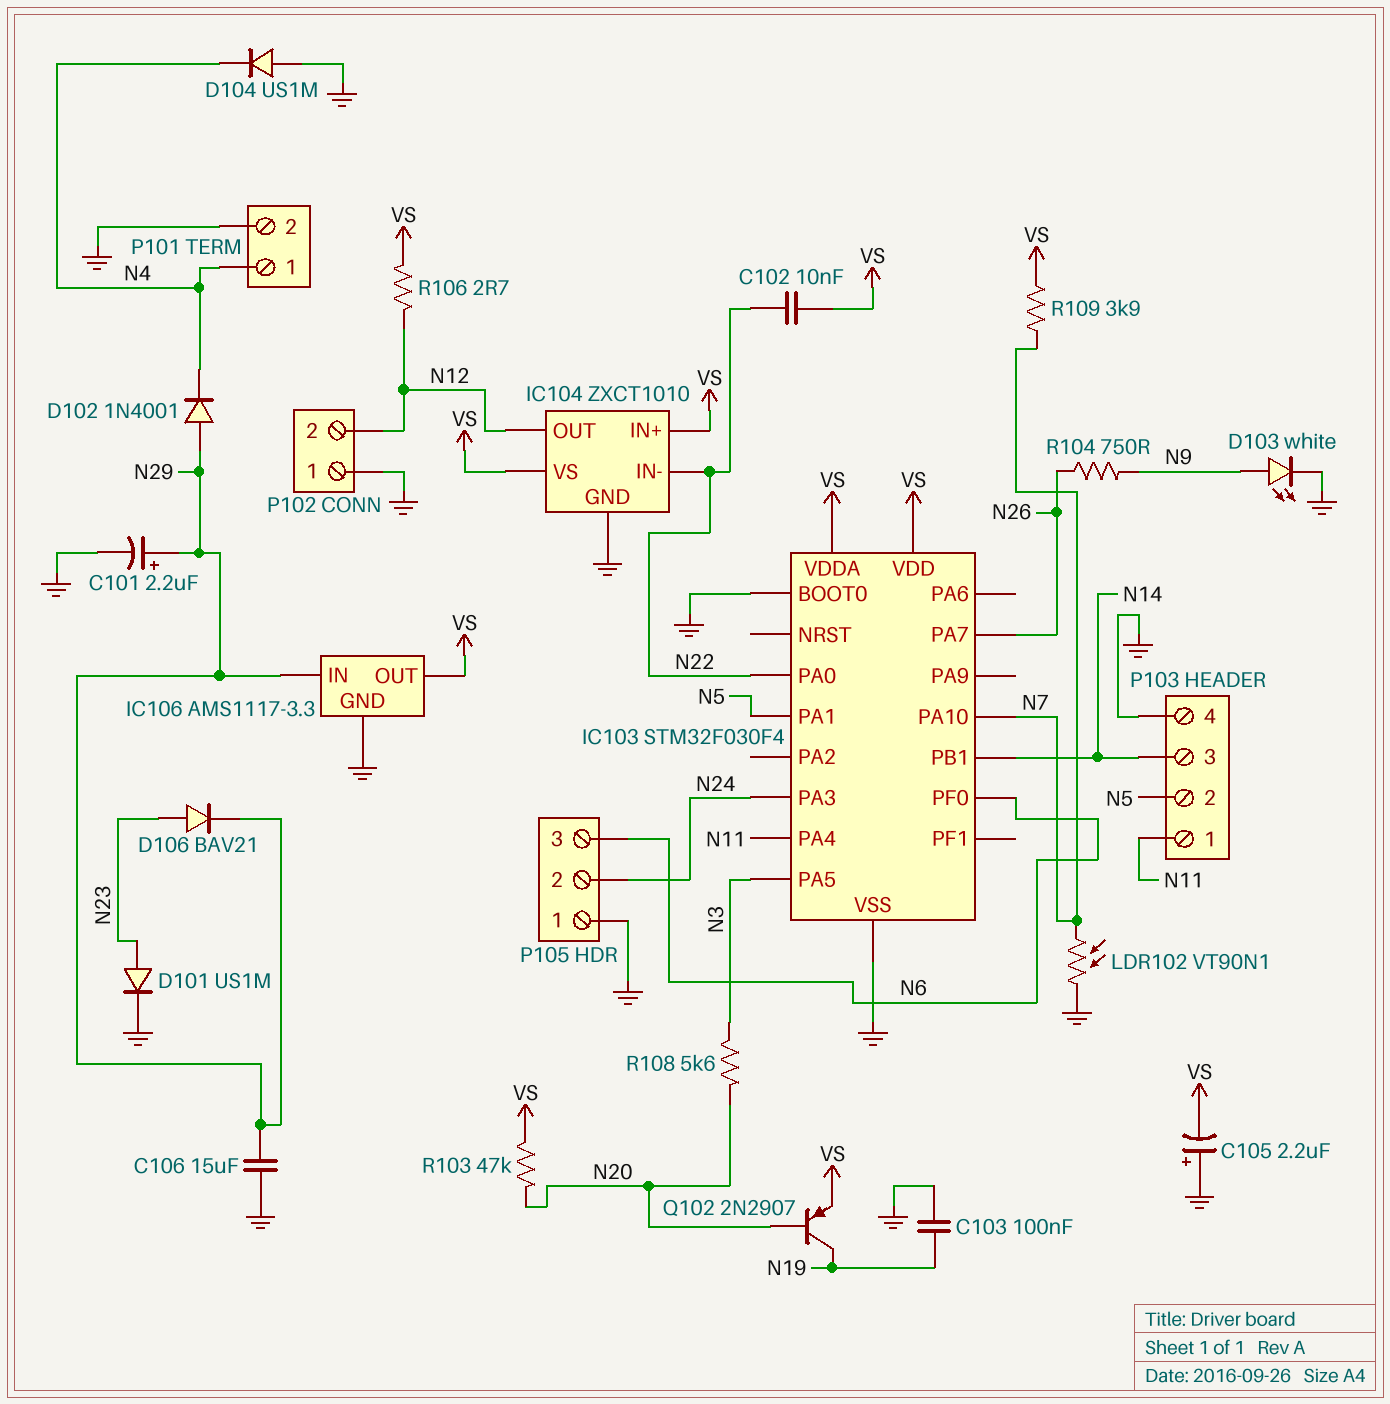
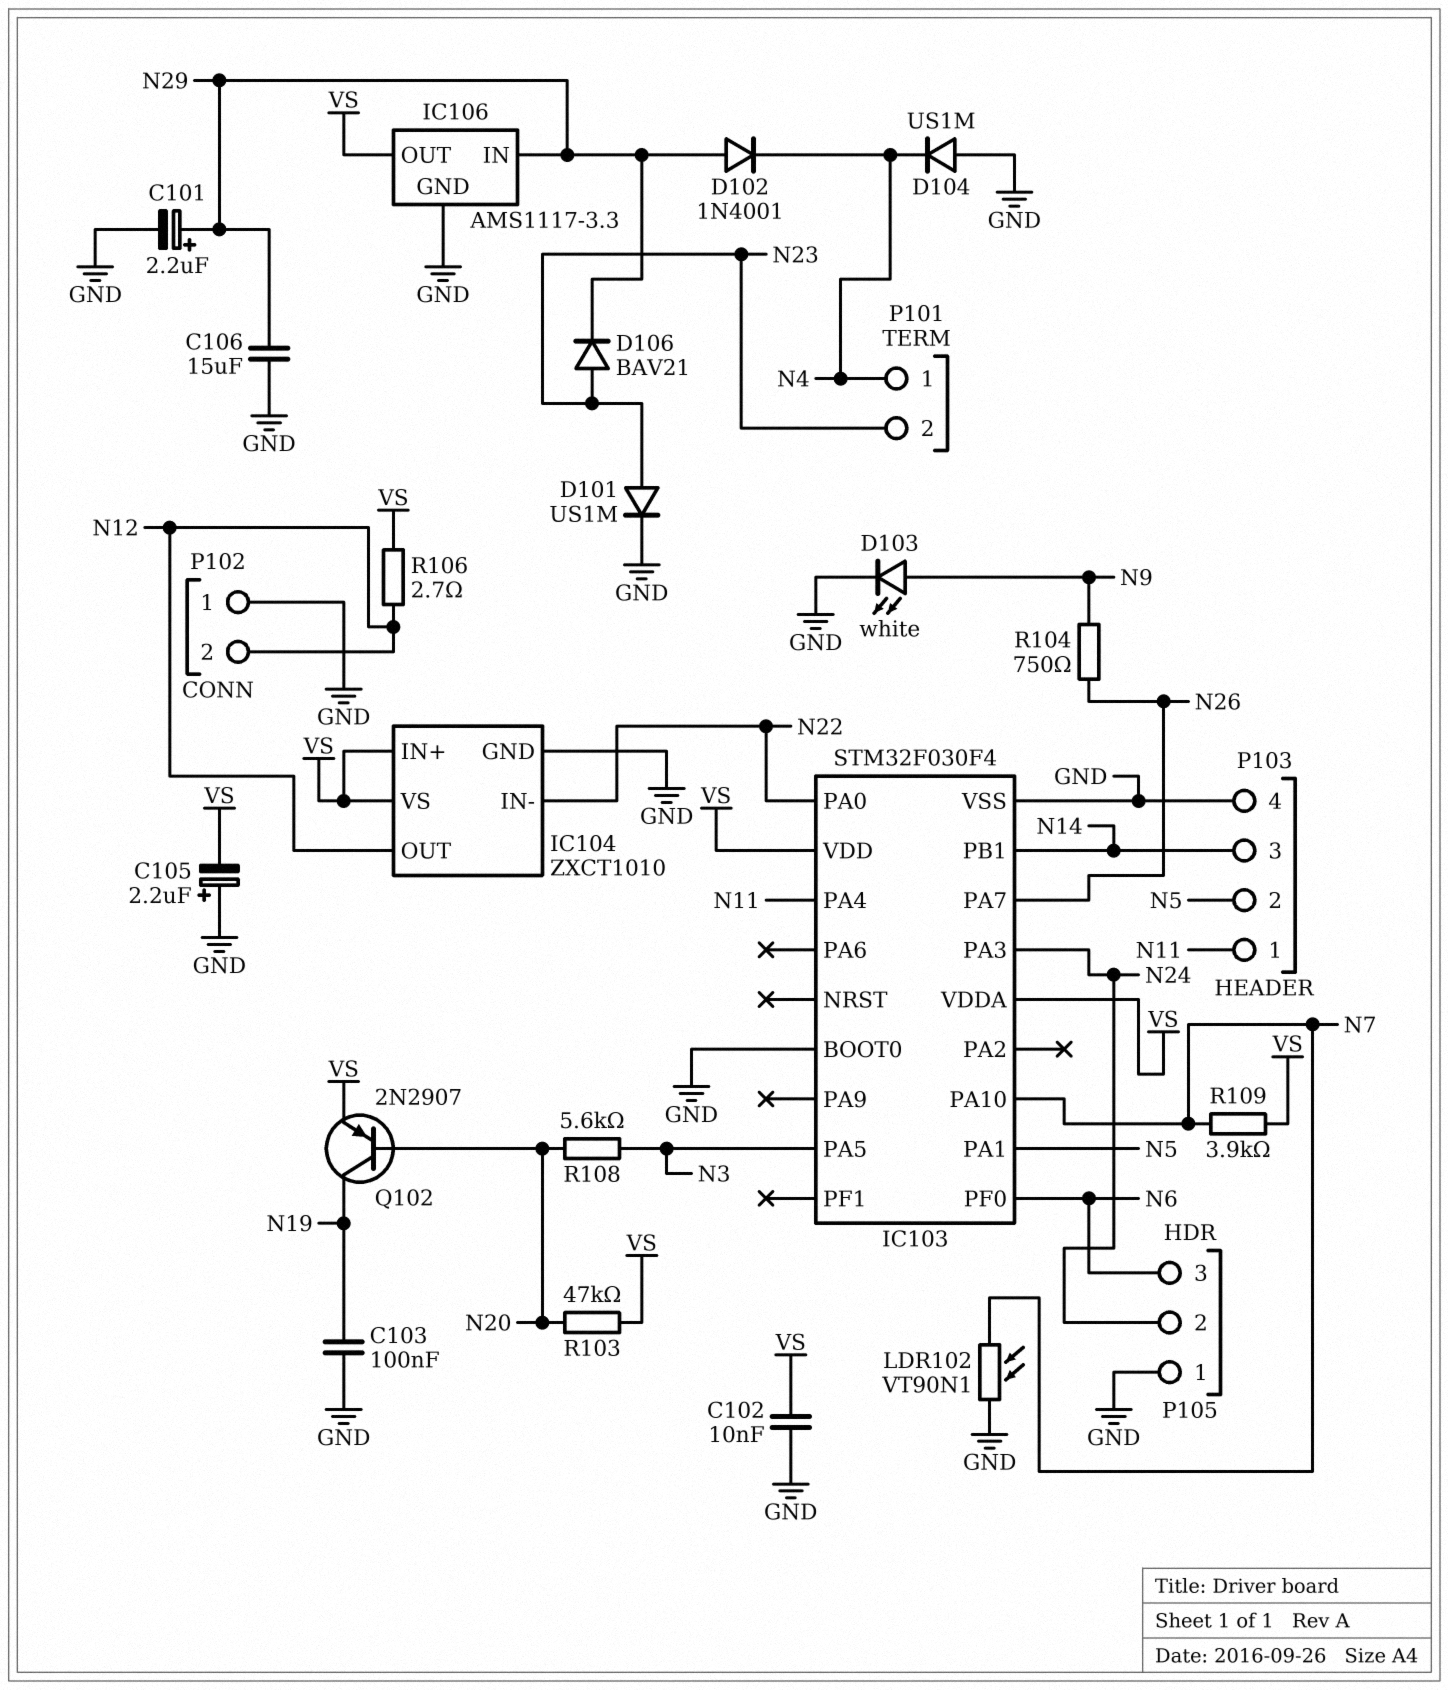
C102: 10nF (N22, VS) -> 10nF (GND, VS)
P101 pin 2: GND -> N23

